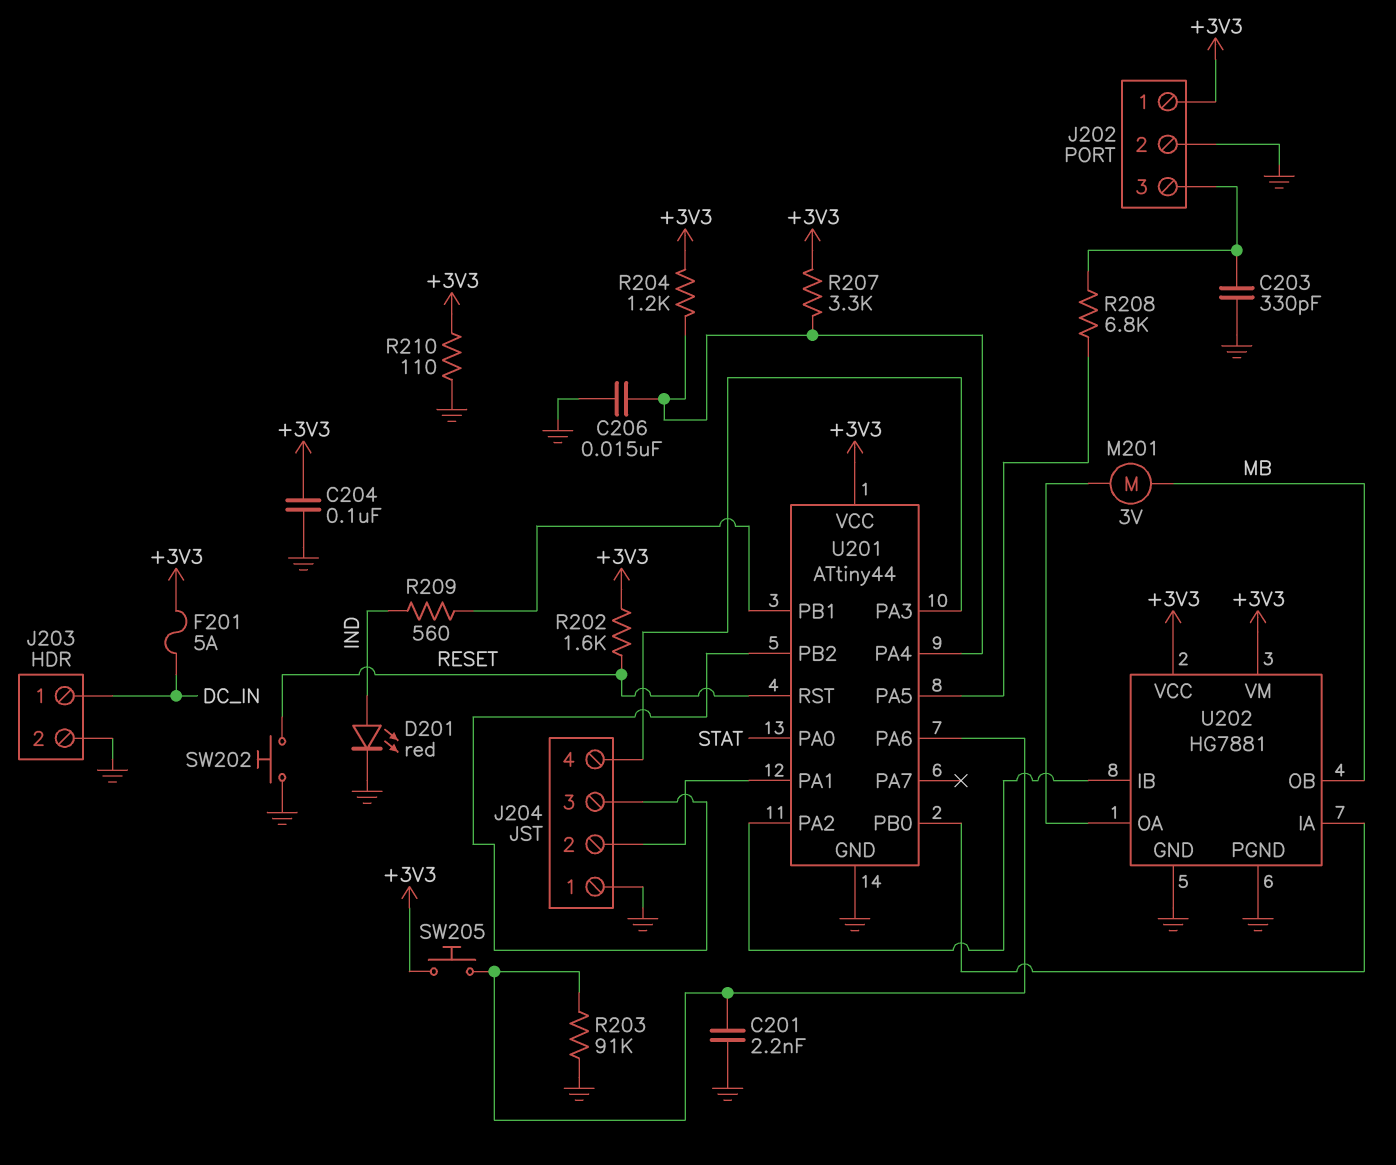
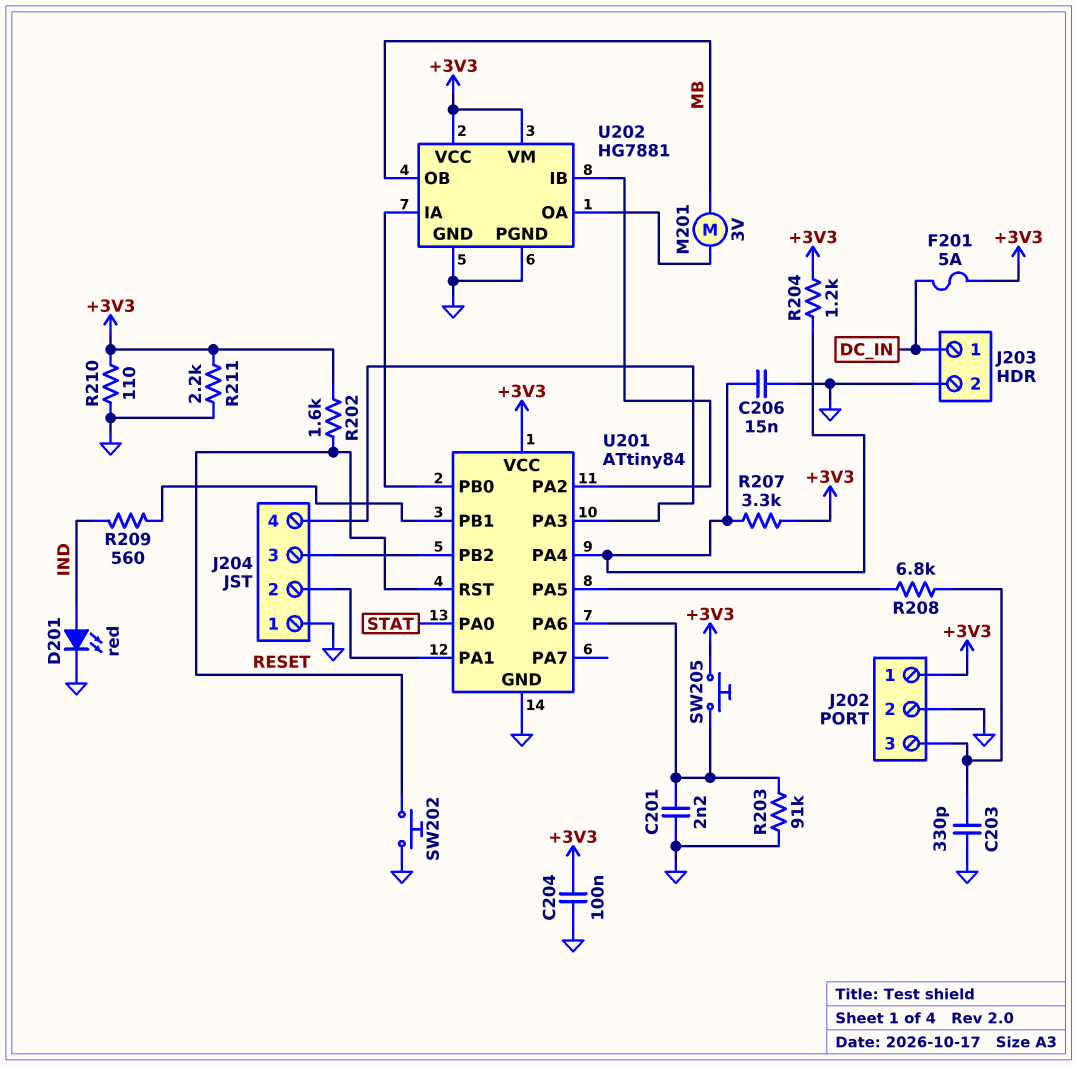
R211: none -> 2.2k (+3V3, GND)
U201: ATtiny44 -> ATtiny84

